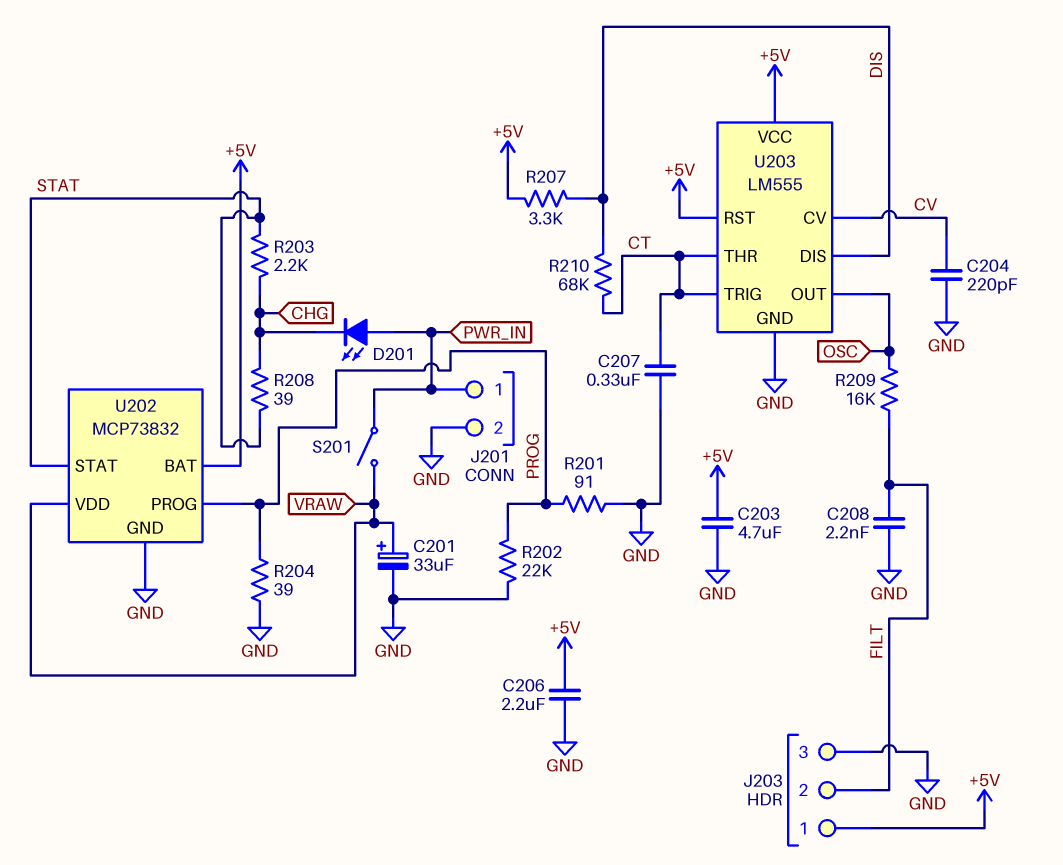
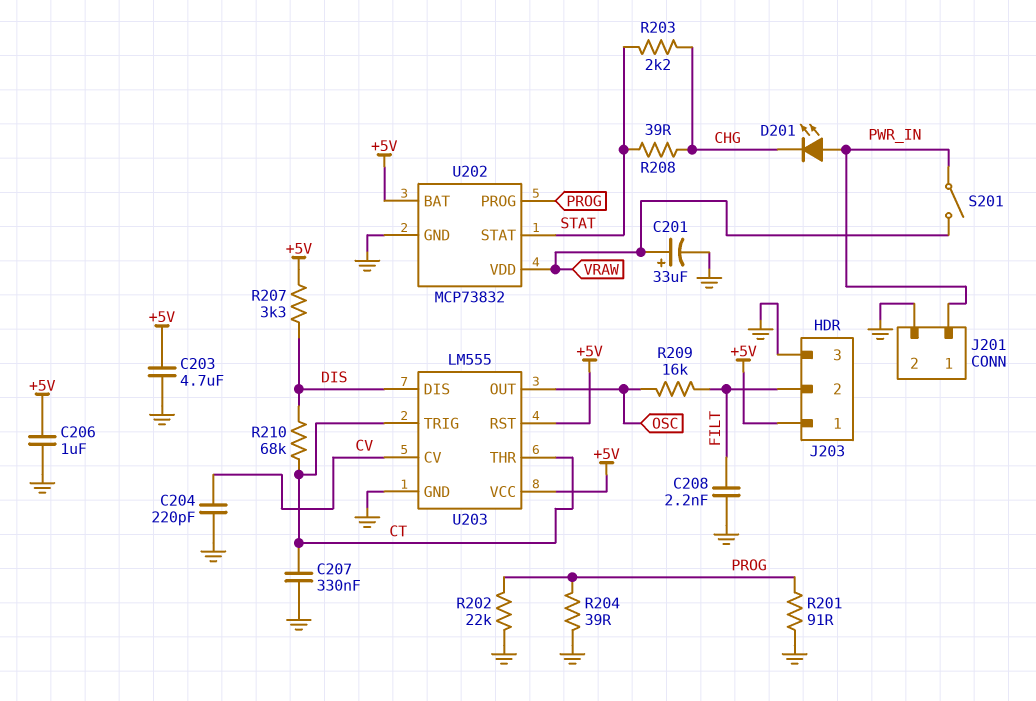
C206: 2.2uF (+5V, GND) -> 1uF (+5V, GND)

